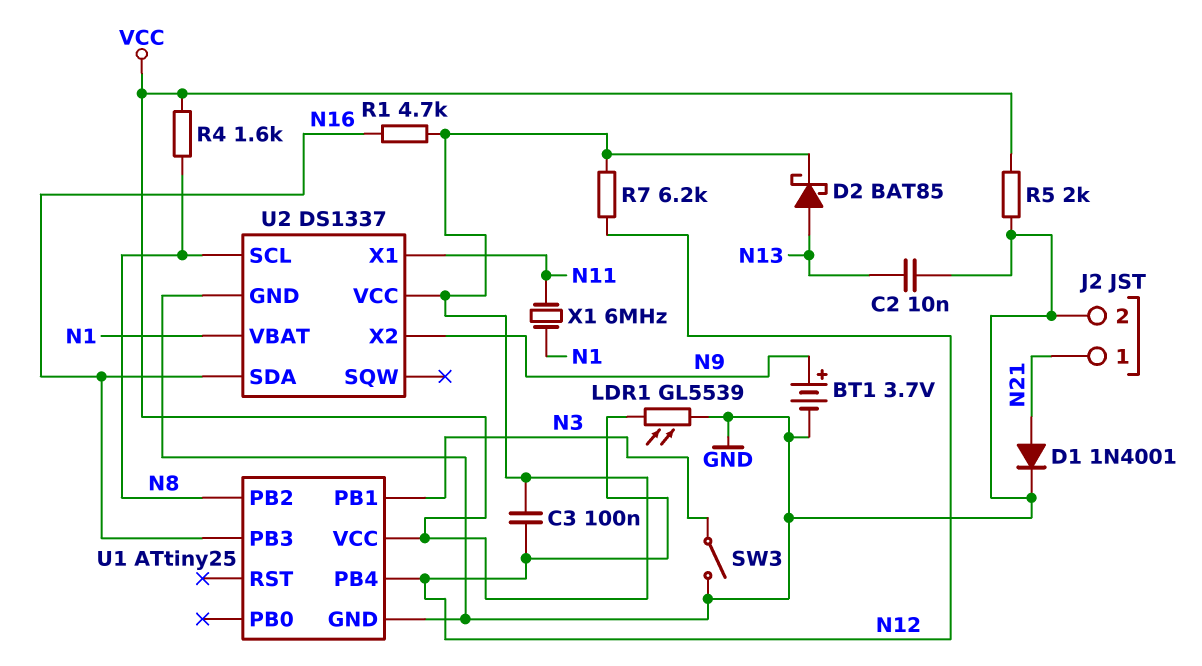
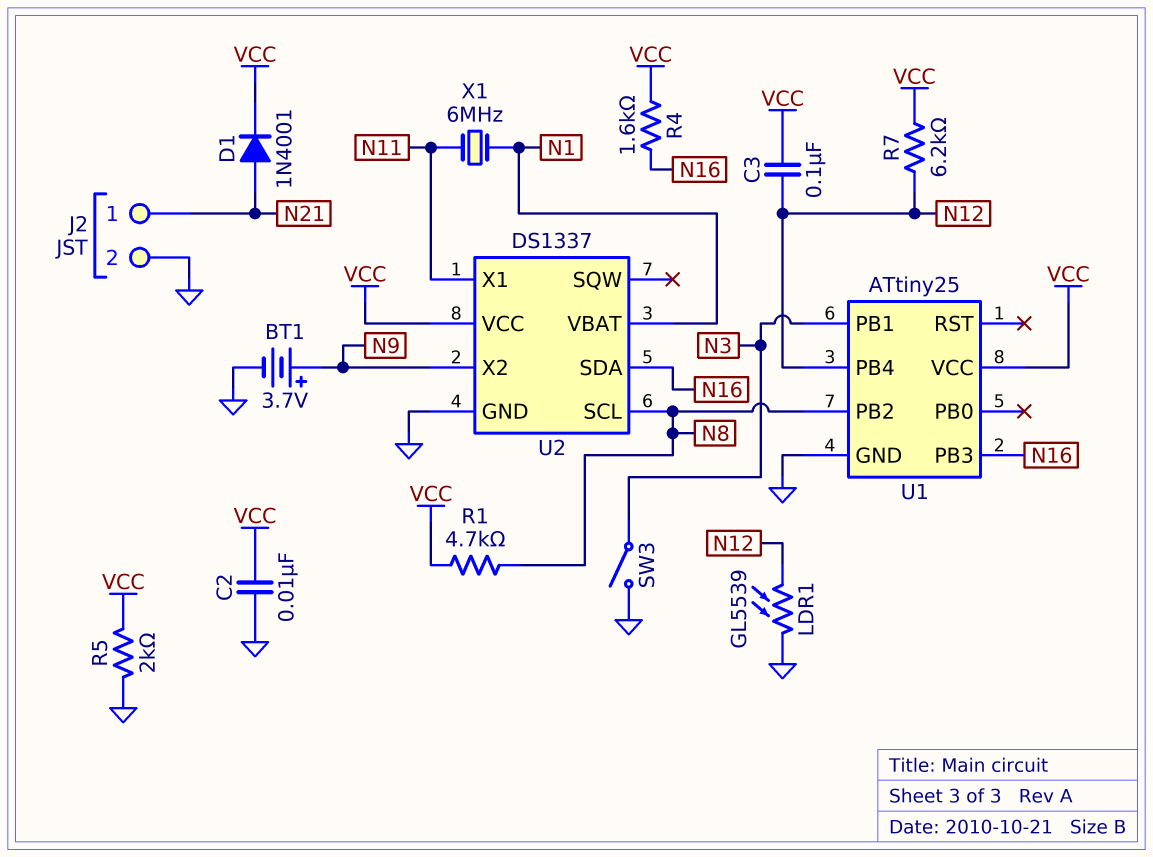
C2: 10nF (GND, N13) -> 10nF (GND, VCC)
D1: diode 1N4001 (A N21, K GND) -> diode 1N4001 (A N21, K VCC)
D2: schottky BAT85 (A N13, K VCC) -> none
R1: 4.7k (N16, VCC) -> 4.7k (N8, VCC)
R4: 1.6k (N8, VCC) -> 1.6k (N16, VCC)

